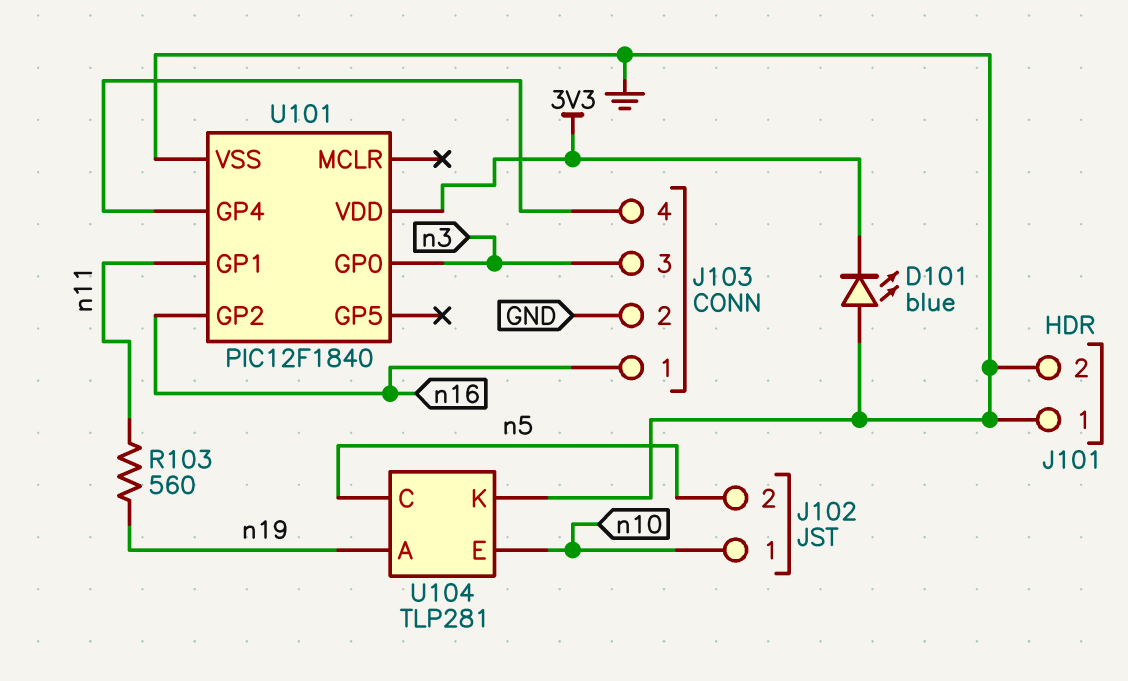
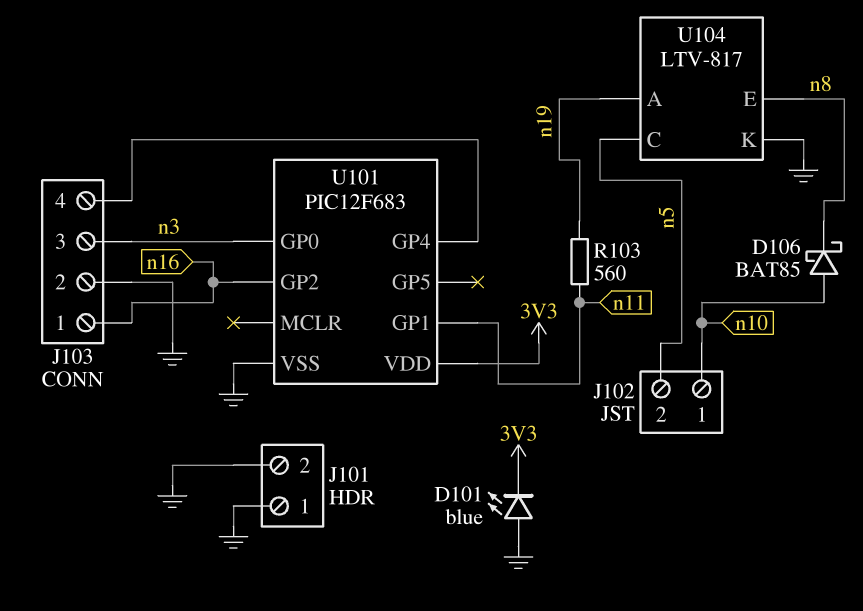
D106: none -> schottky BAT85 (A n10, K n8)
U101: PIC12F1840 -> PIC12F683
U104: TLP281 -> LTV-817
U104 pin E: n10 -> n8

